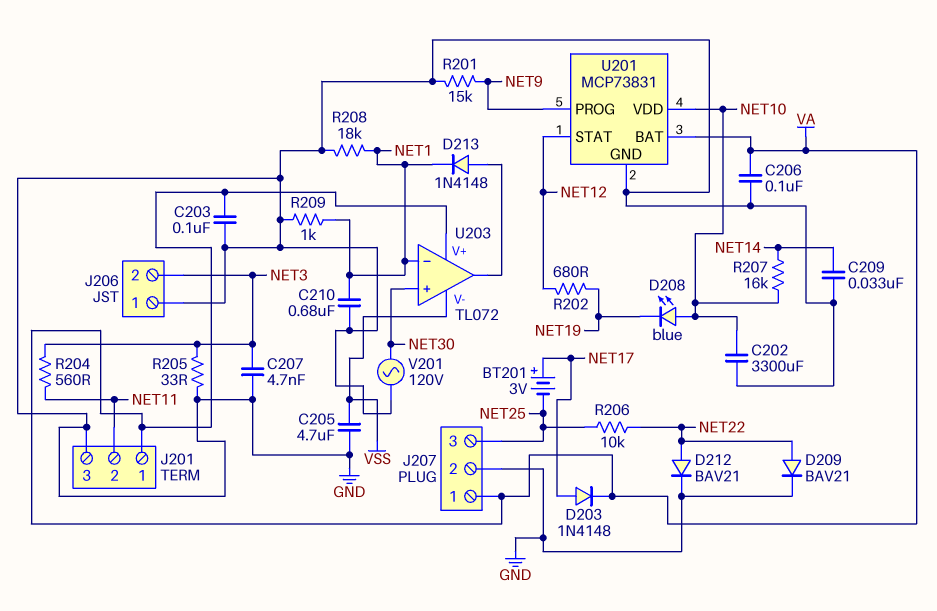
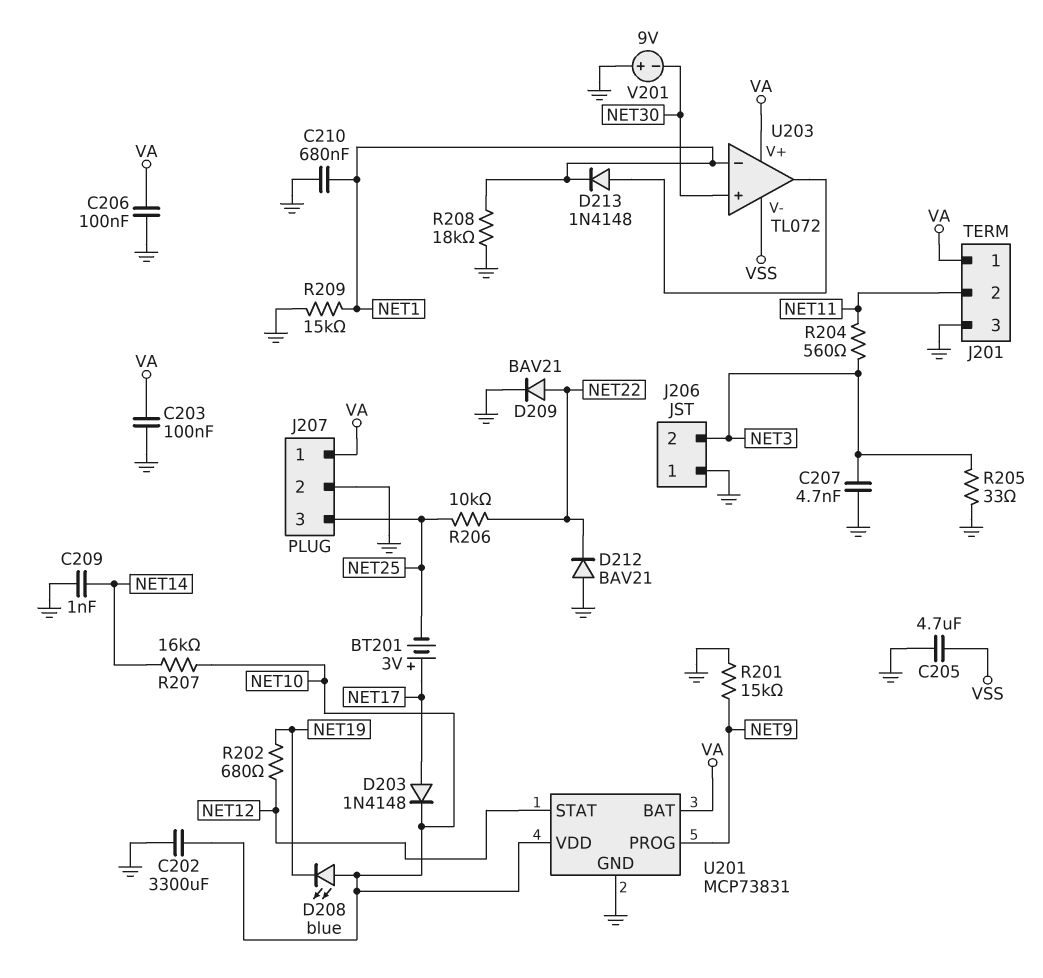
C209: 33nF (GND, NET14) -> 1nF (GND, NET14)
D203: diode 1N4148 (A NET17, K VA) -> diode 1N4148 (A NET17, K NET10)
D212: diode BAV21 (A NET22, K GND) -> diode BAV21 (A GND, K NET22)
R209: 1k (GND, NET1) -> 15k (GND, NET1)
V201: AC 120V (GND, NET30) -> 9V (plus GND, minus NET30)

